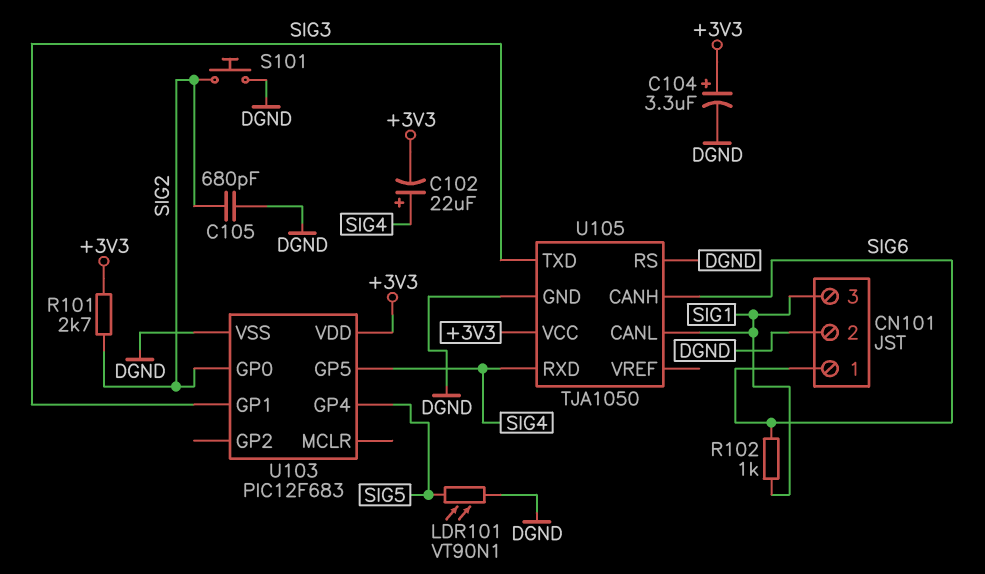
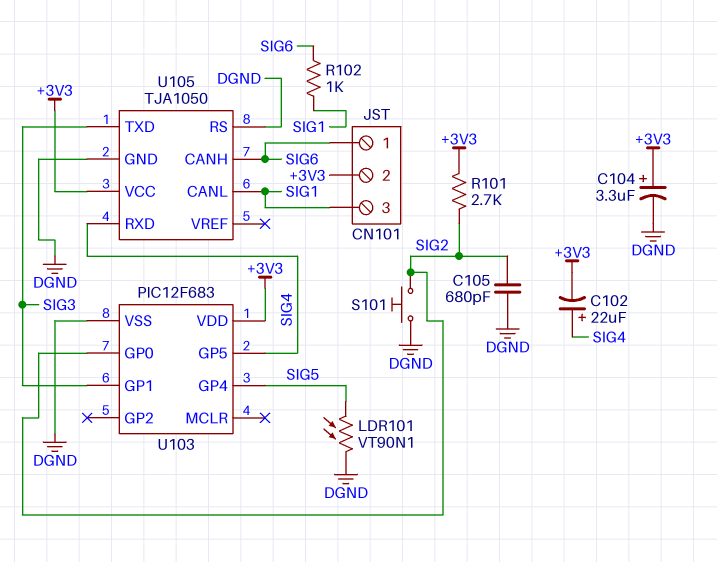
CN101 pin 2: DGND -> +3V3

